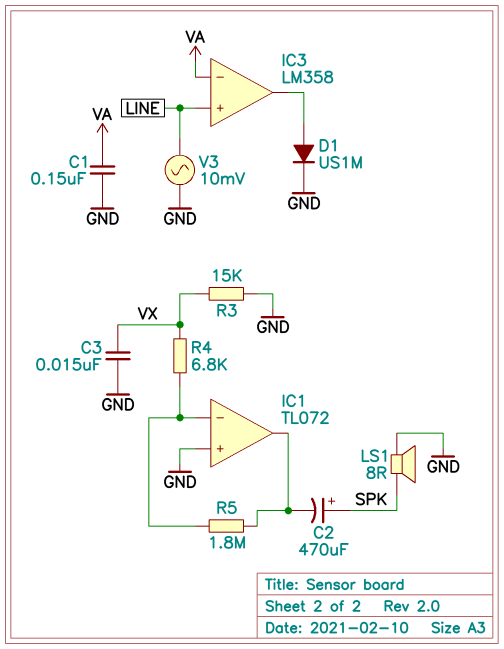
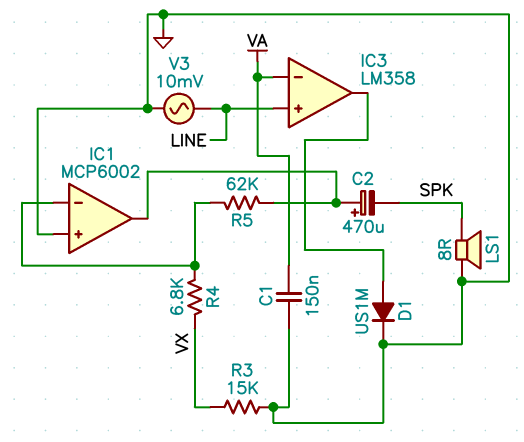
C2: 470uF (plus SPK, minus IC1/out) -> 470uF (plus IC1/out, minus SPK)
C3: 15nF (GND, VX) -> none
IC1: TL072 -> MCP6002
R5: 1.8M (IC1/in-, IC1/out) -> 62k (IC1/in-, IC1/out)

